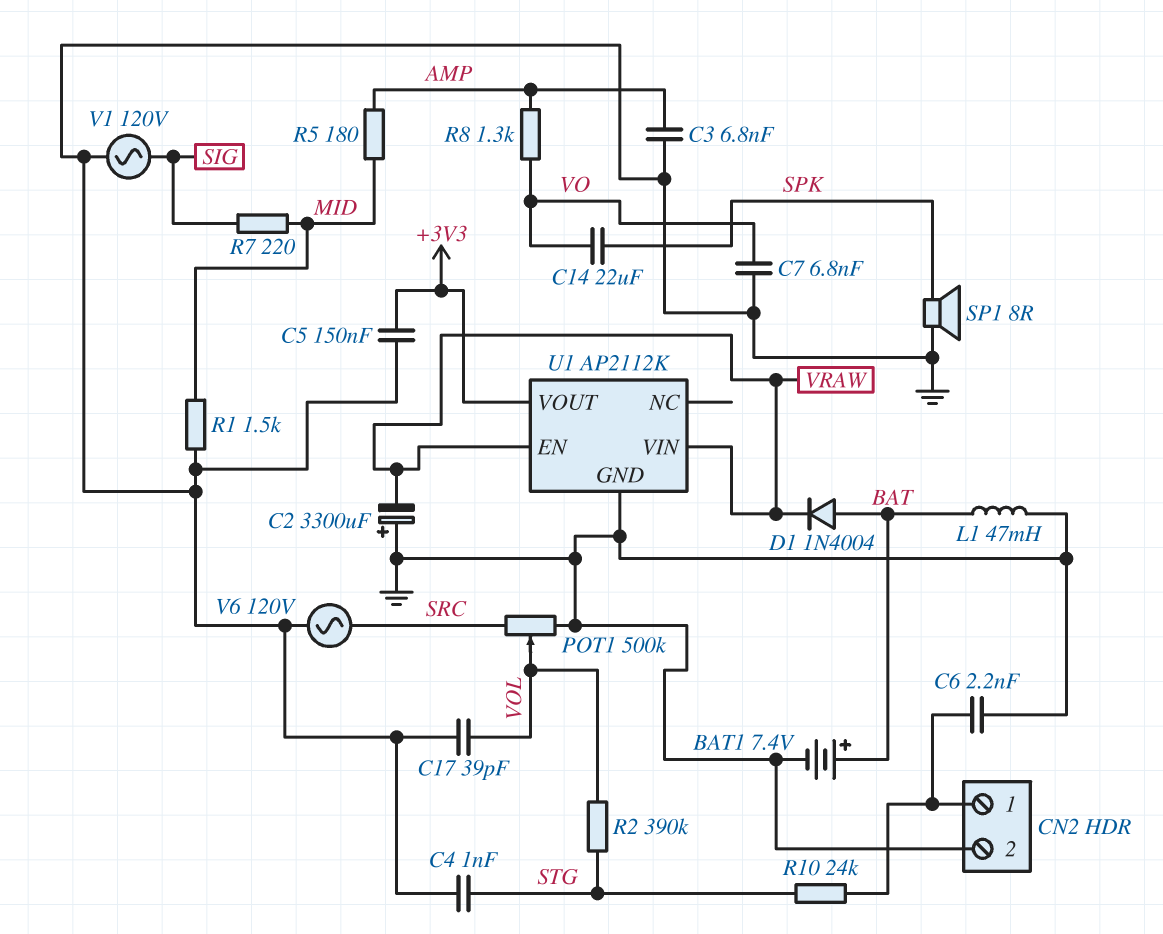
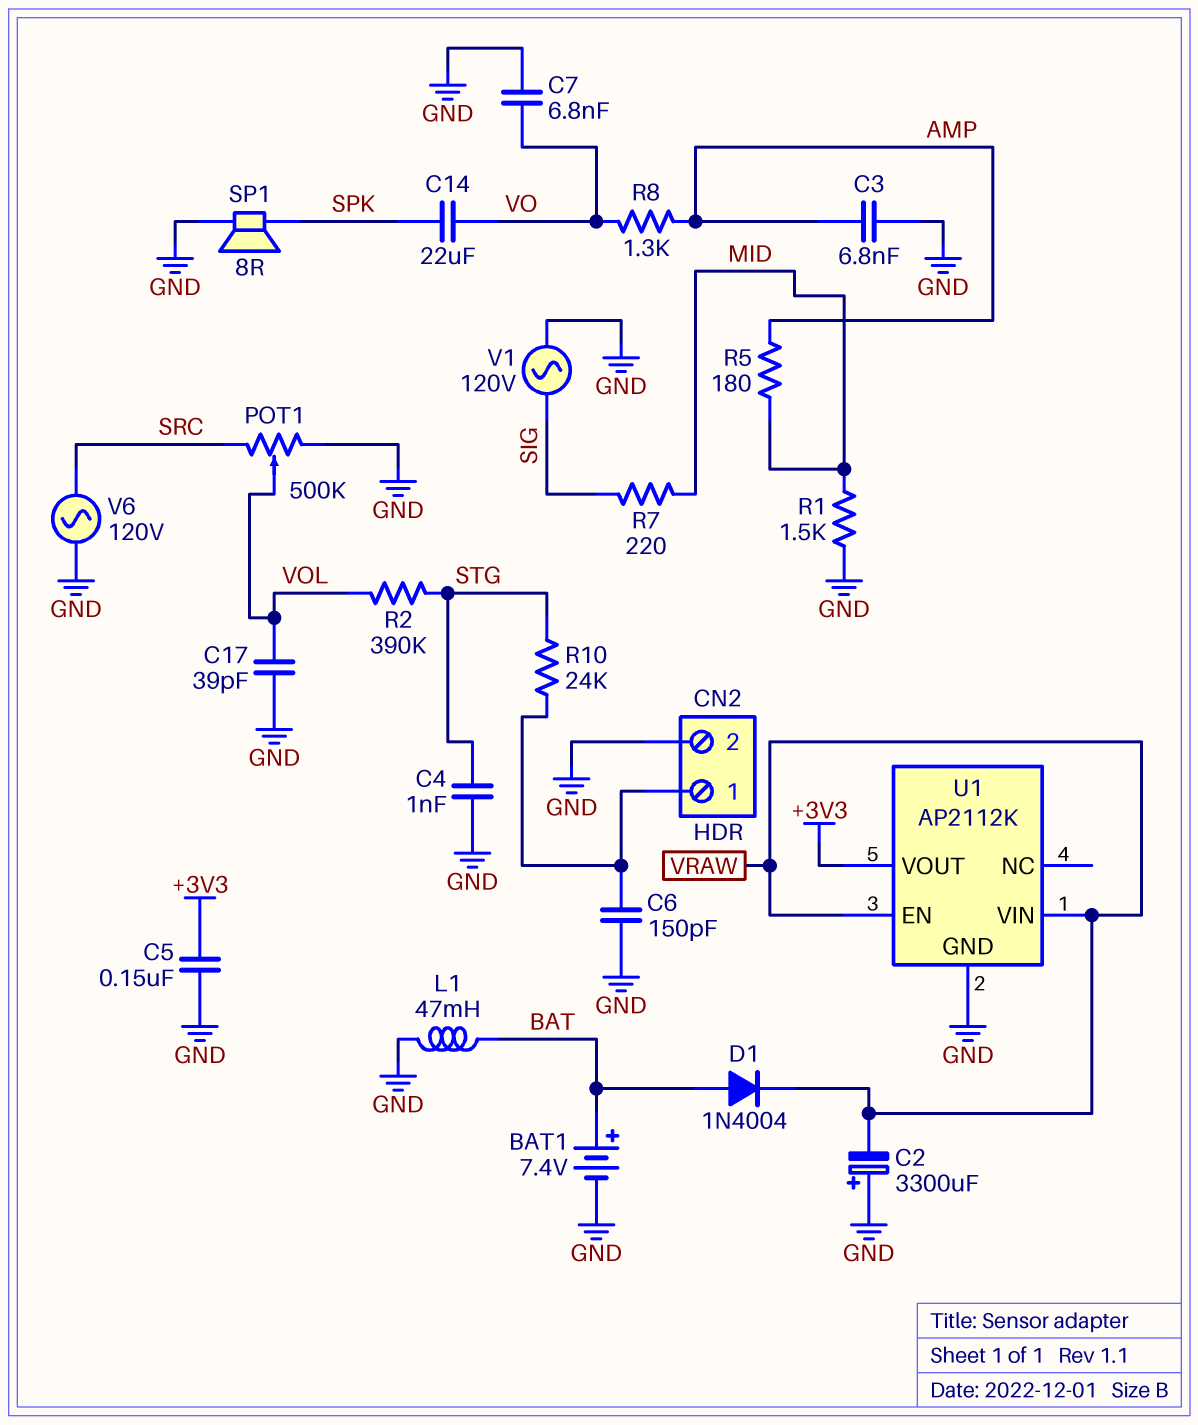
C6: 2.2nF (CN2/1, GND) -> 150pF (CN2/1, GND)

